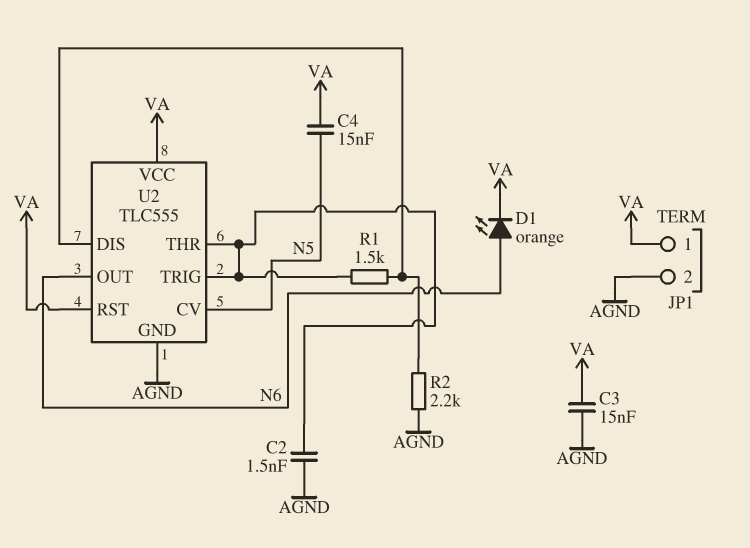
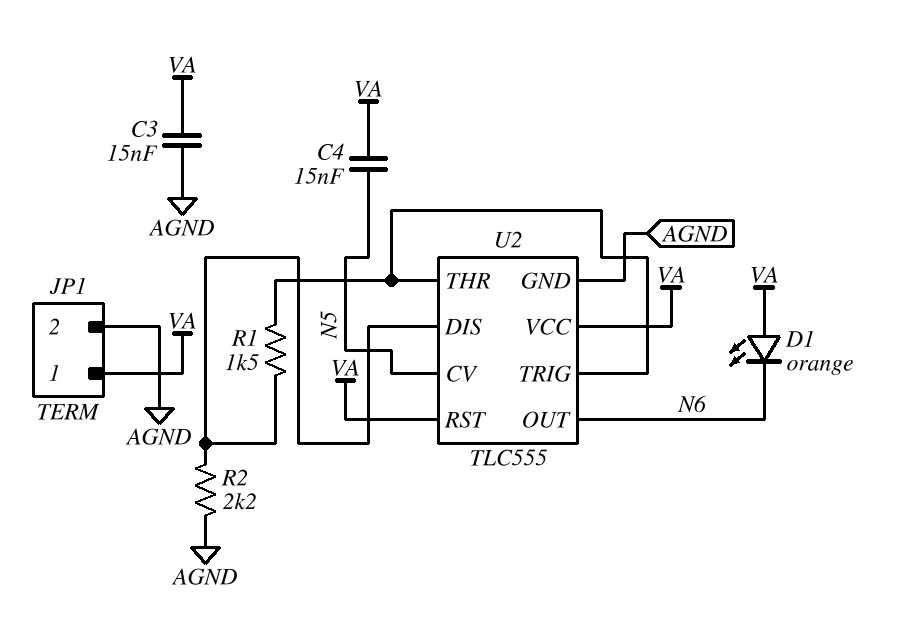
C2: 1.5nF (AGND, U2/THR) -> none
D1: LED orange (A N6, K VA) -> LED orange (A VA, K N6)

